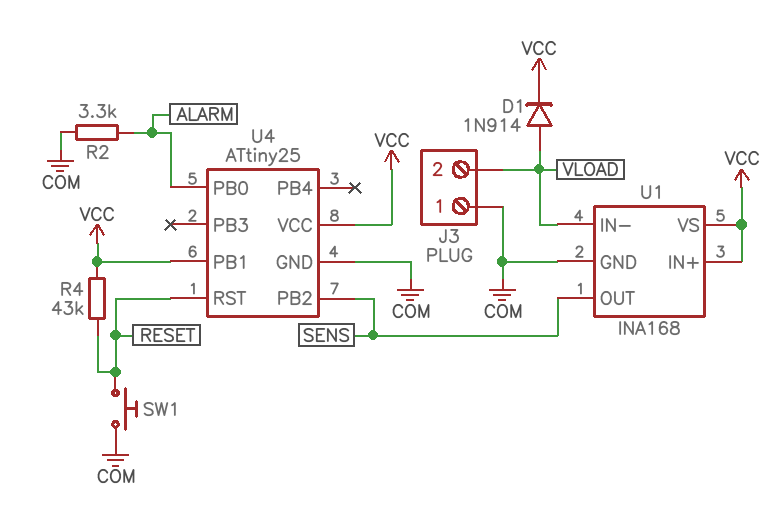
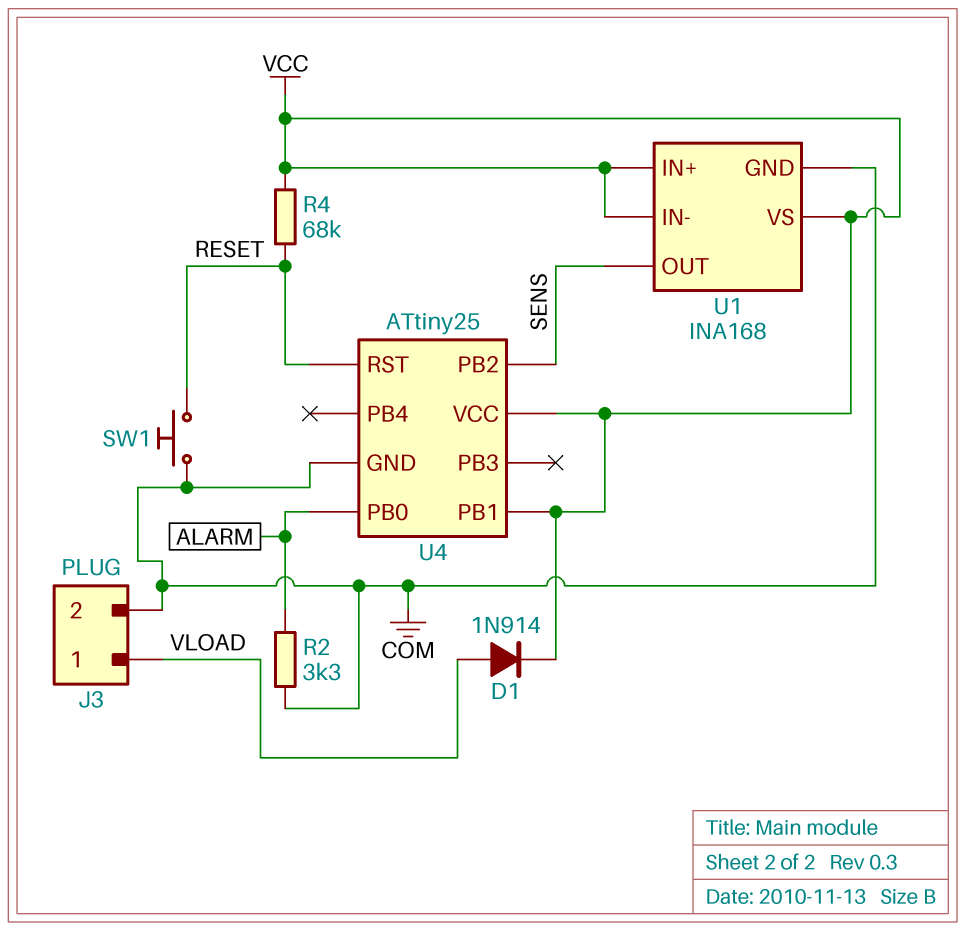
J3 pin 1: COM -> VLOAD
J3 pin 2: VLOAD -> COM
R4: 43k (RESET, VCC) -> 68k (RESET, VCC)
U1 pin IN-: VLOAD -> VCC

